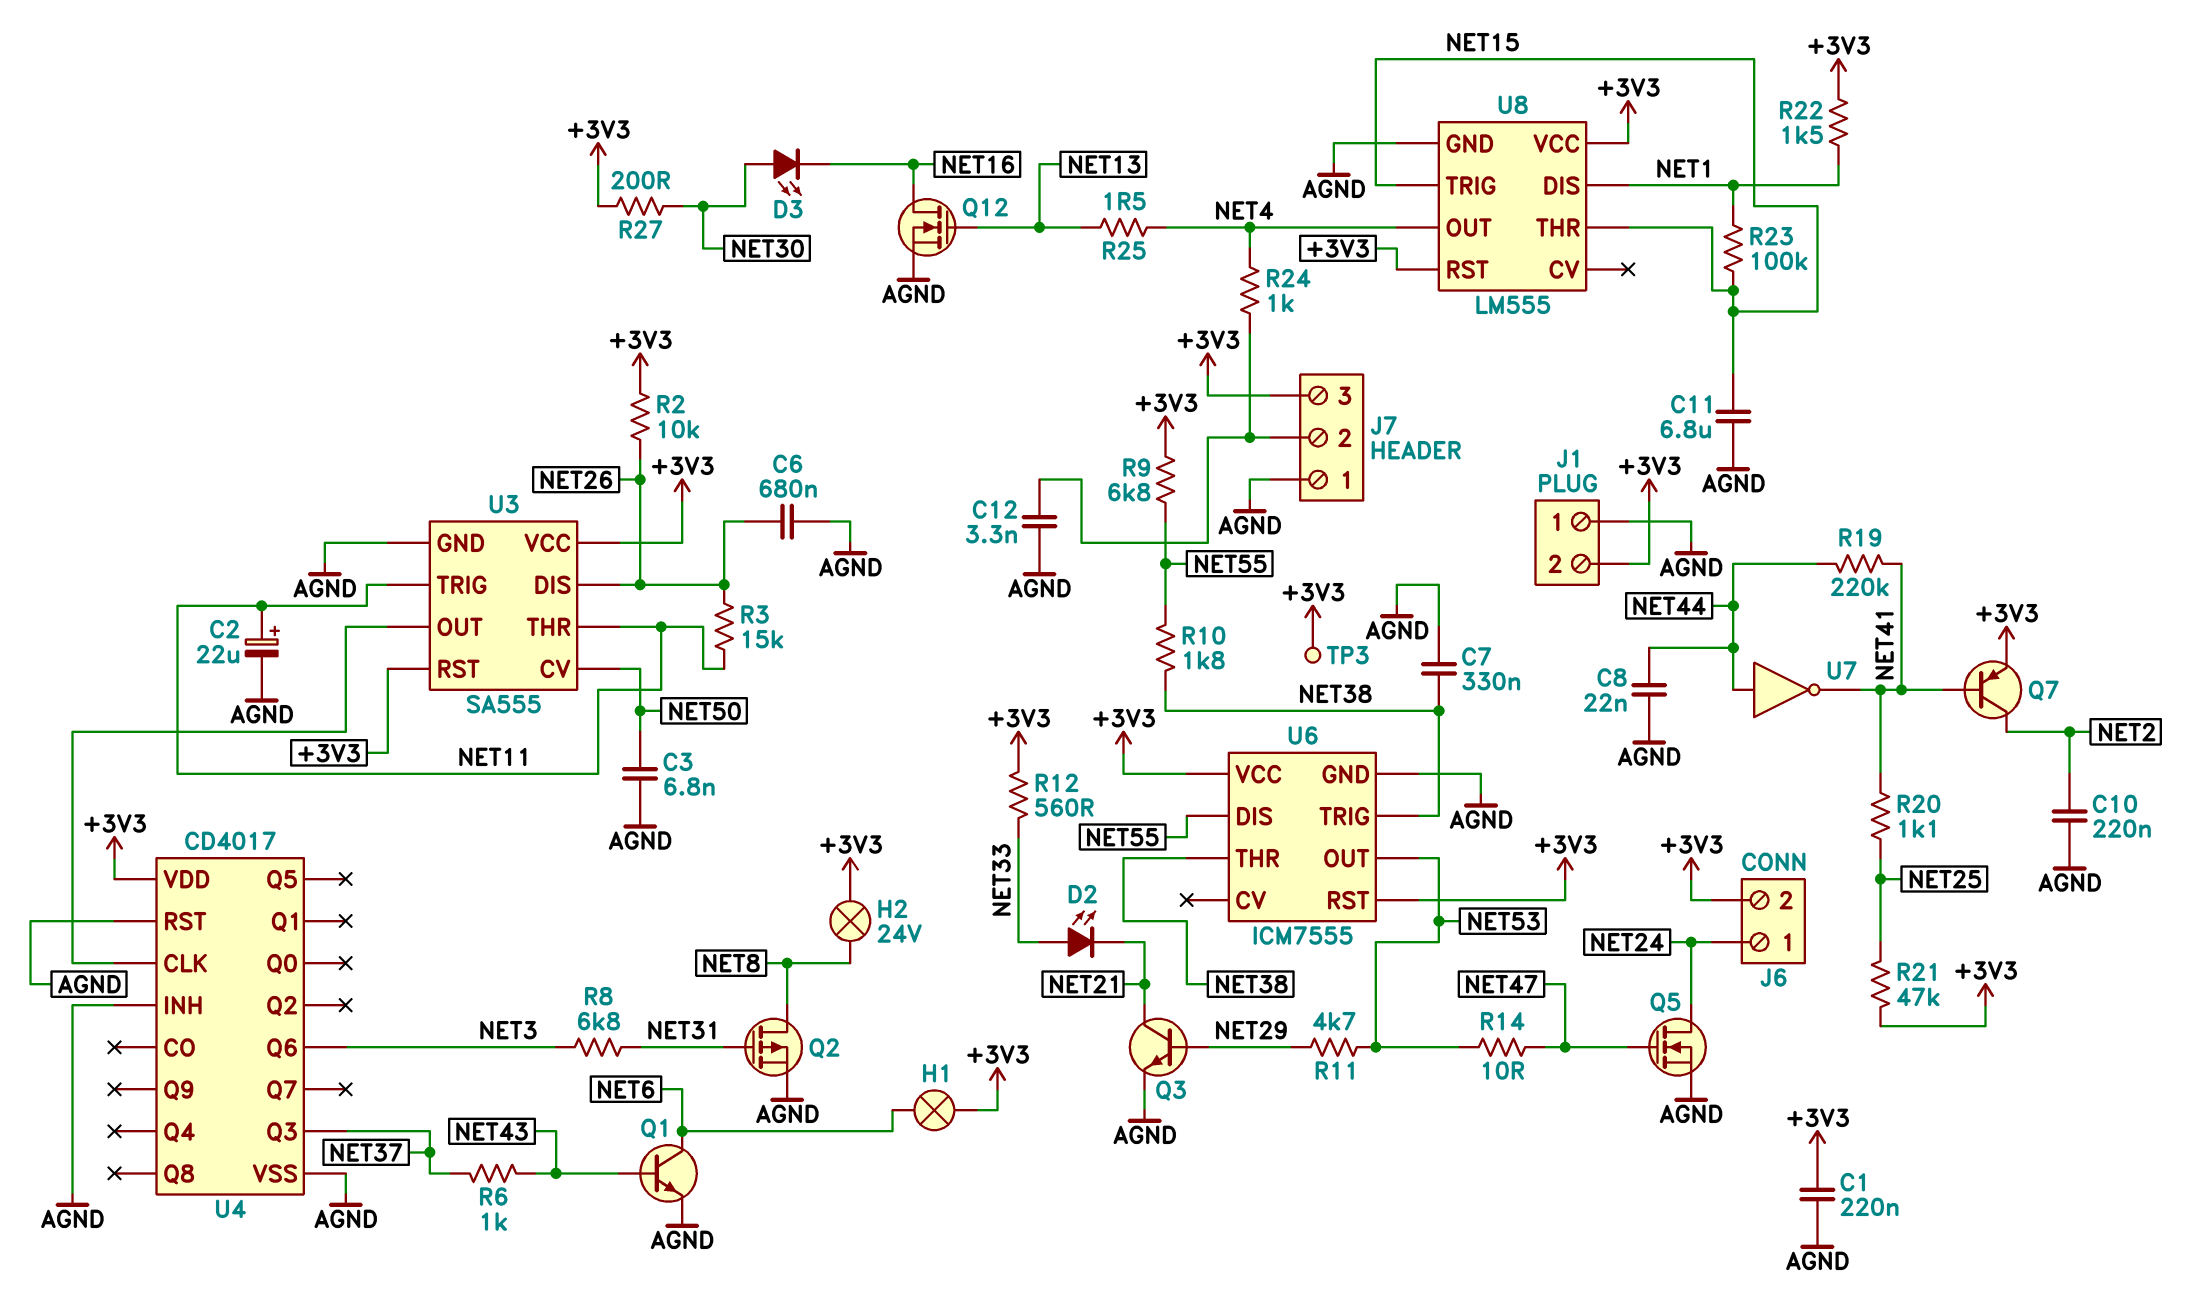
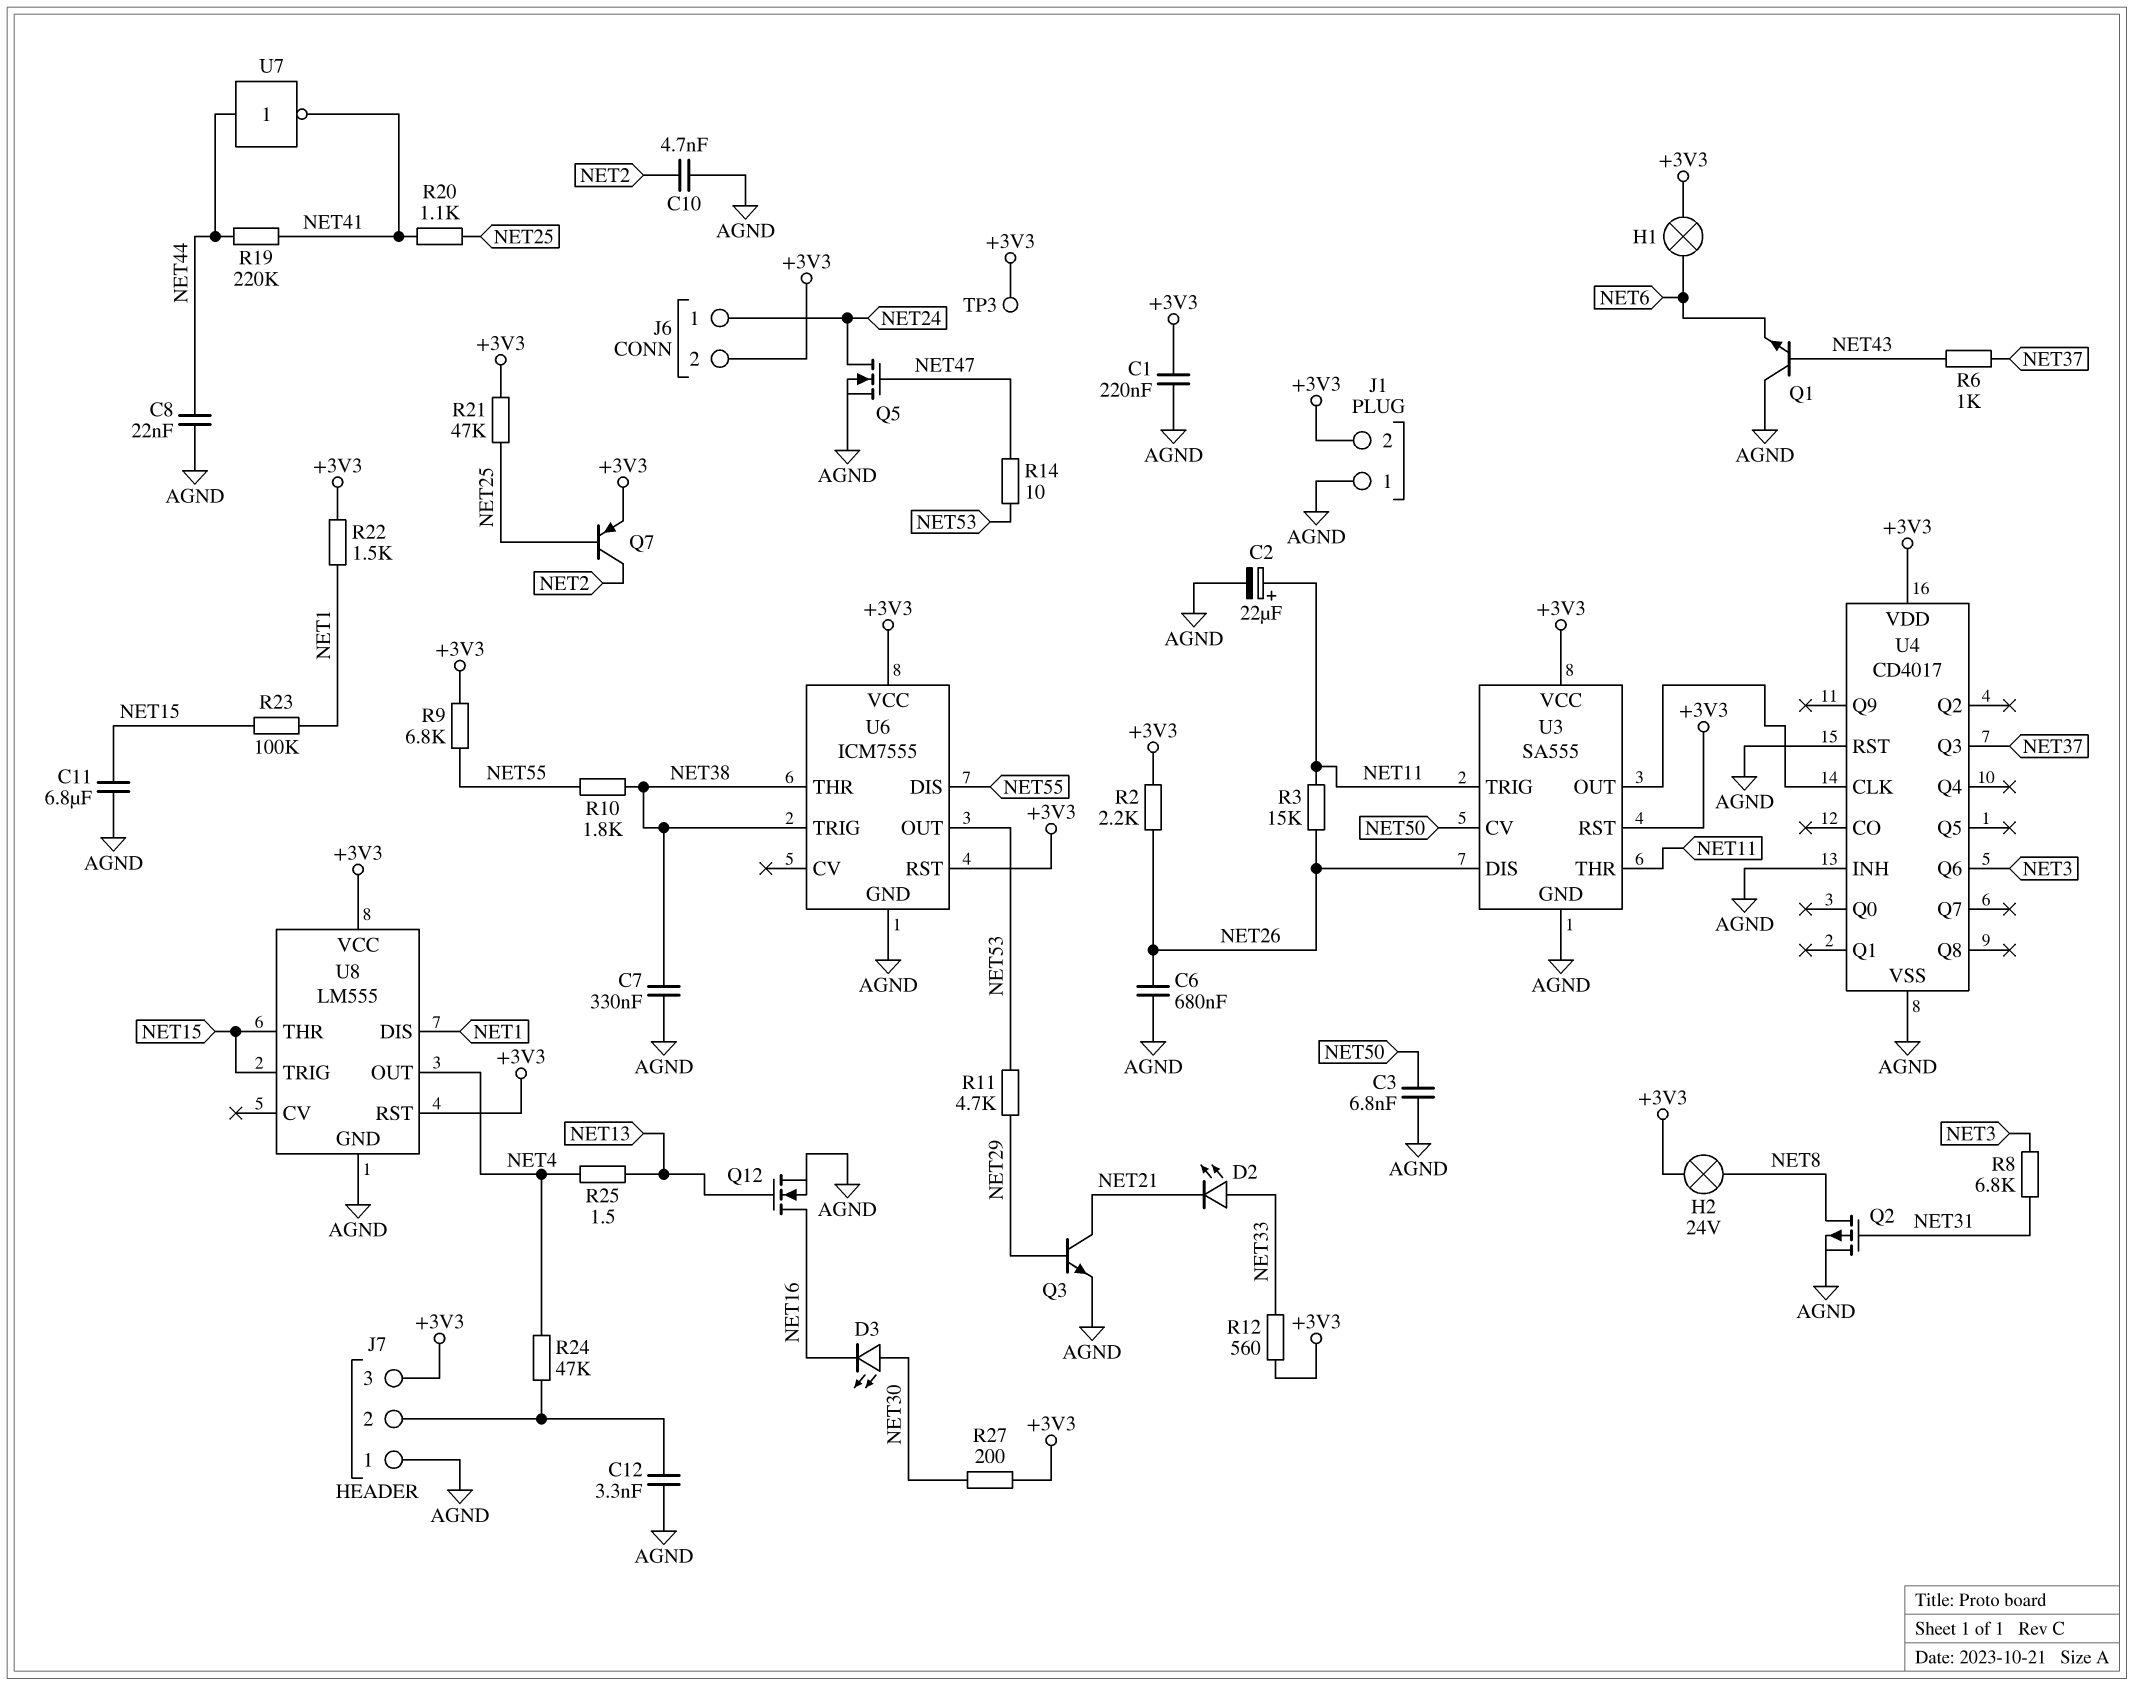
C10: 220nF (AGND, NET2) -> 4.7nF (AGND, NET2)
Q1: NPN (B NET43, C NET6, E AGND) -> NPN (B NET43, C AGND, E NET6)
Q7: PNP (B NET41, C NET2, E +3V3) -> PNP (B NET25, C NET2, E +3V3)
R2: 10k (+3V3, NET26) -> 2.2k (+3V3, NET26)
R24: 1k (J7/2, NET4) -> 47k (J7/2, NET4)

